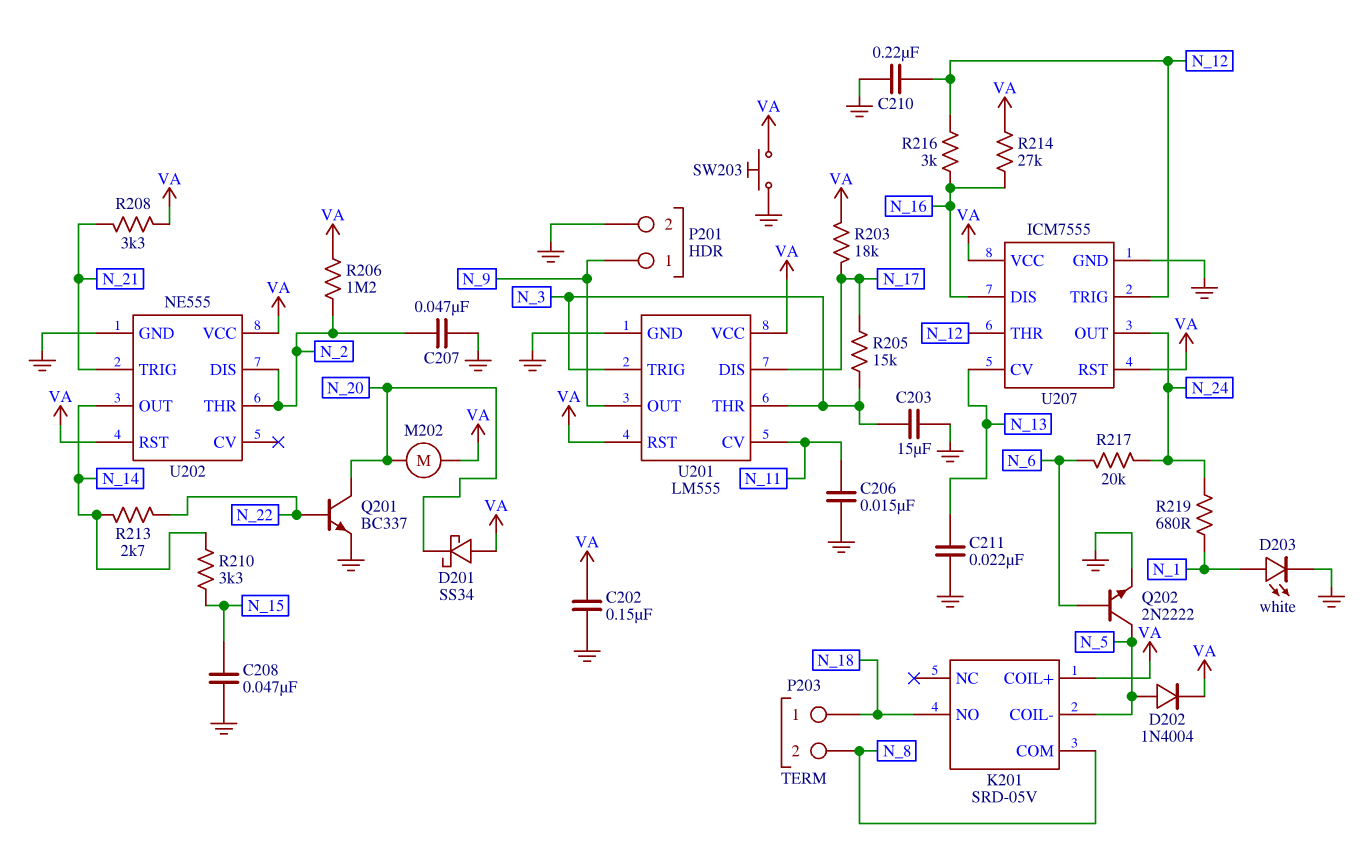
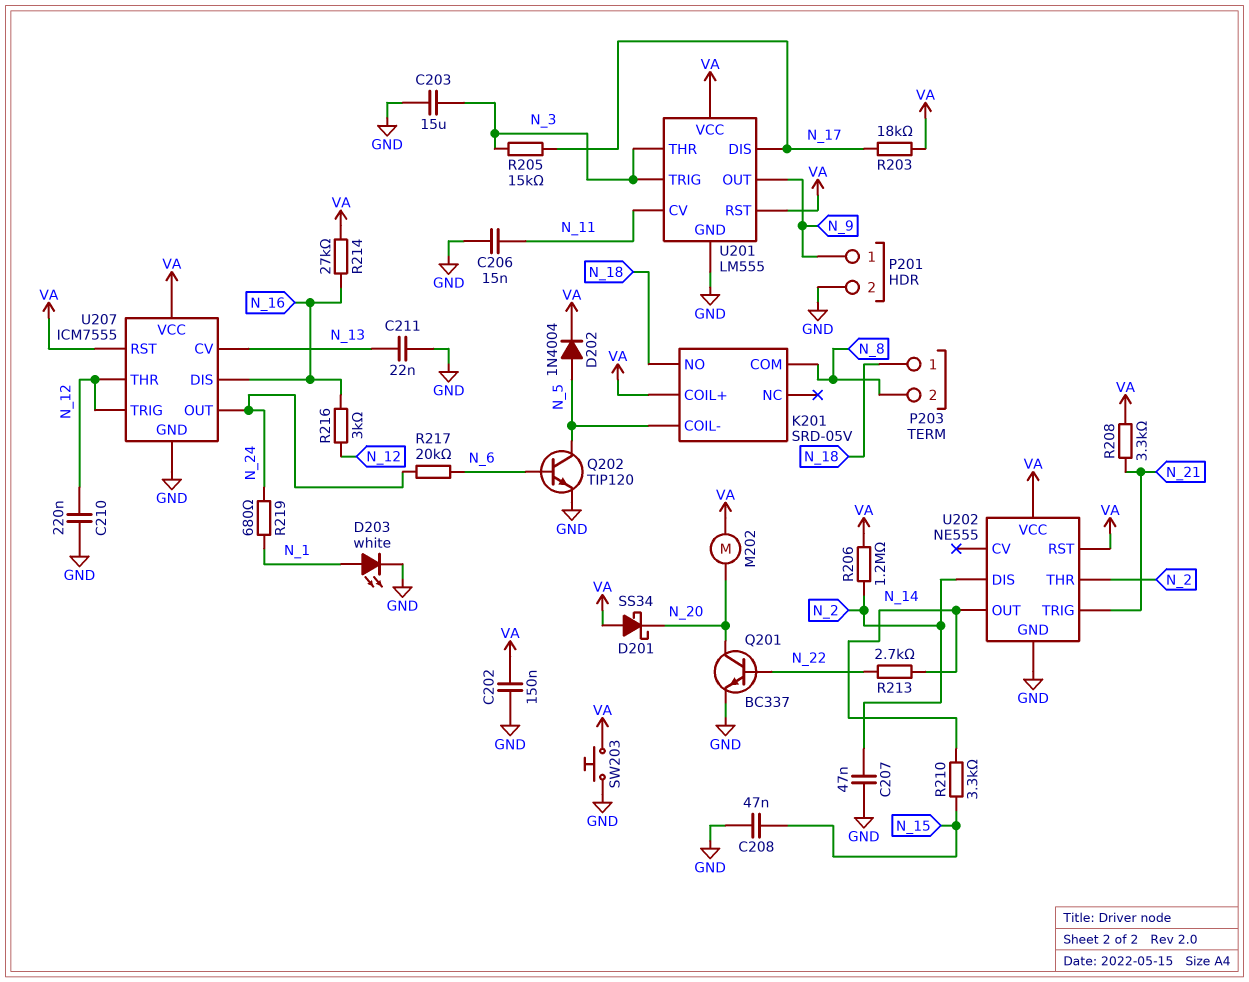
Q202: NPN 2N2222 (B N_6, C N_5, E GND) -> NPN TIP120 (B N_6, C N_5, E GND)

